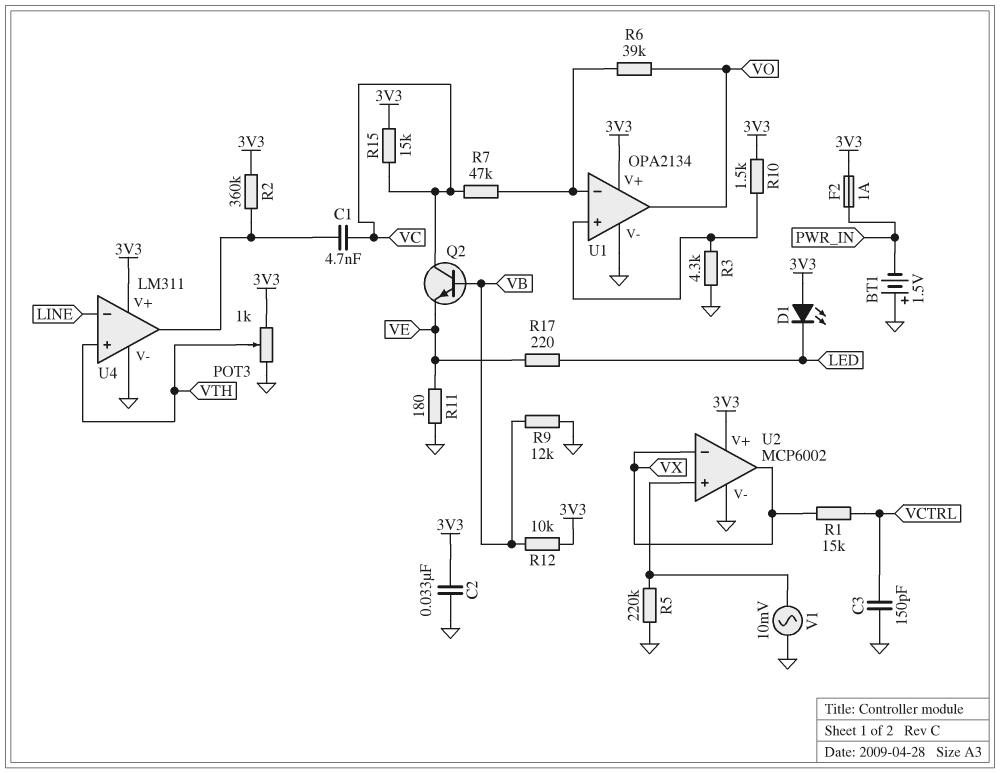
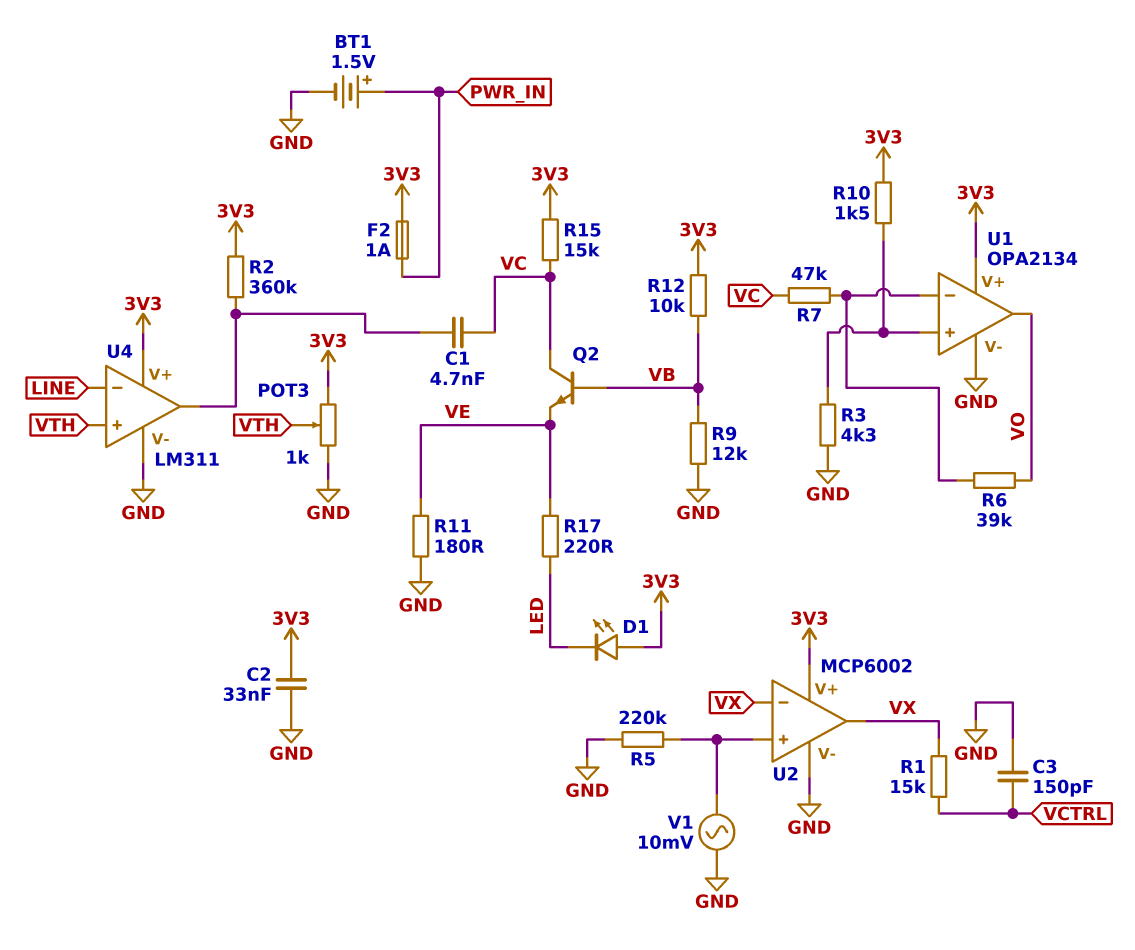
BT1: 1.5V (plus GND, minus PWR_IN) -> 1.5V (plus PWR_IN, minus GND)

